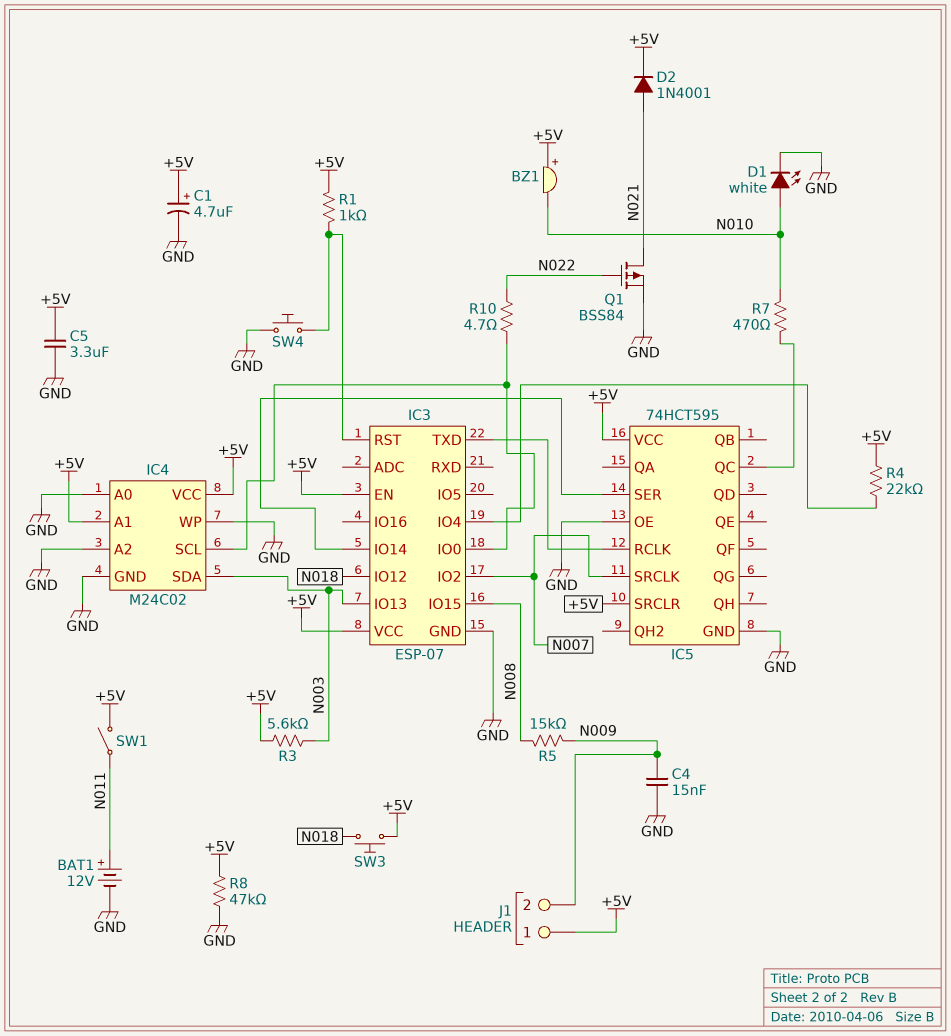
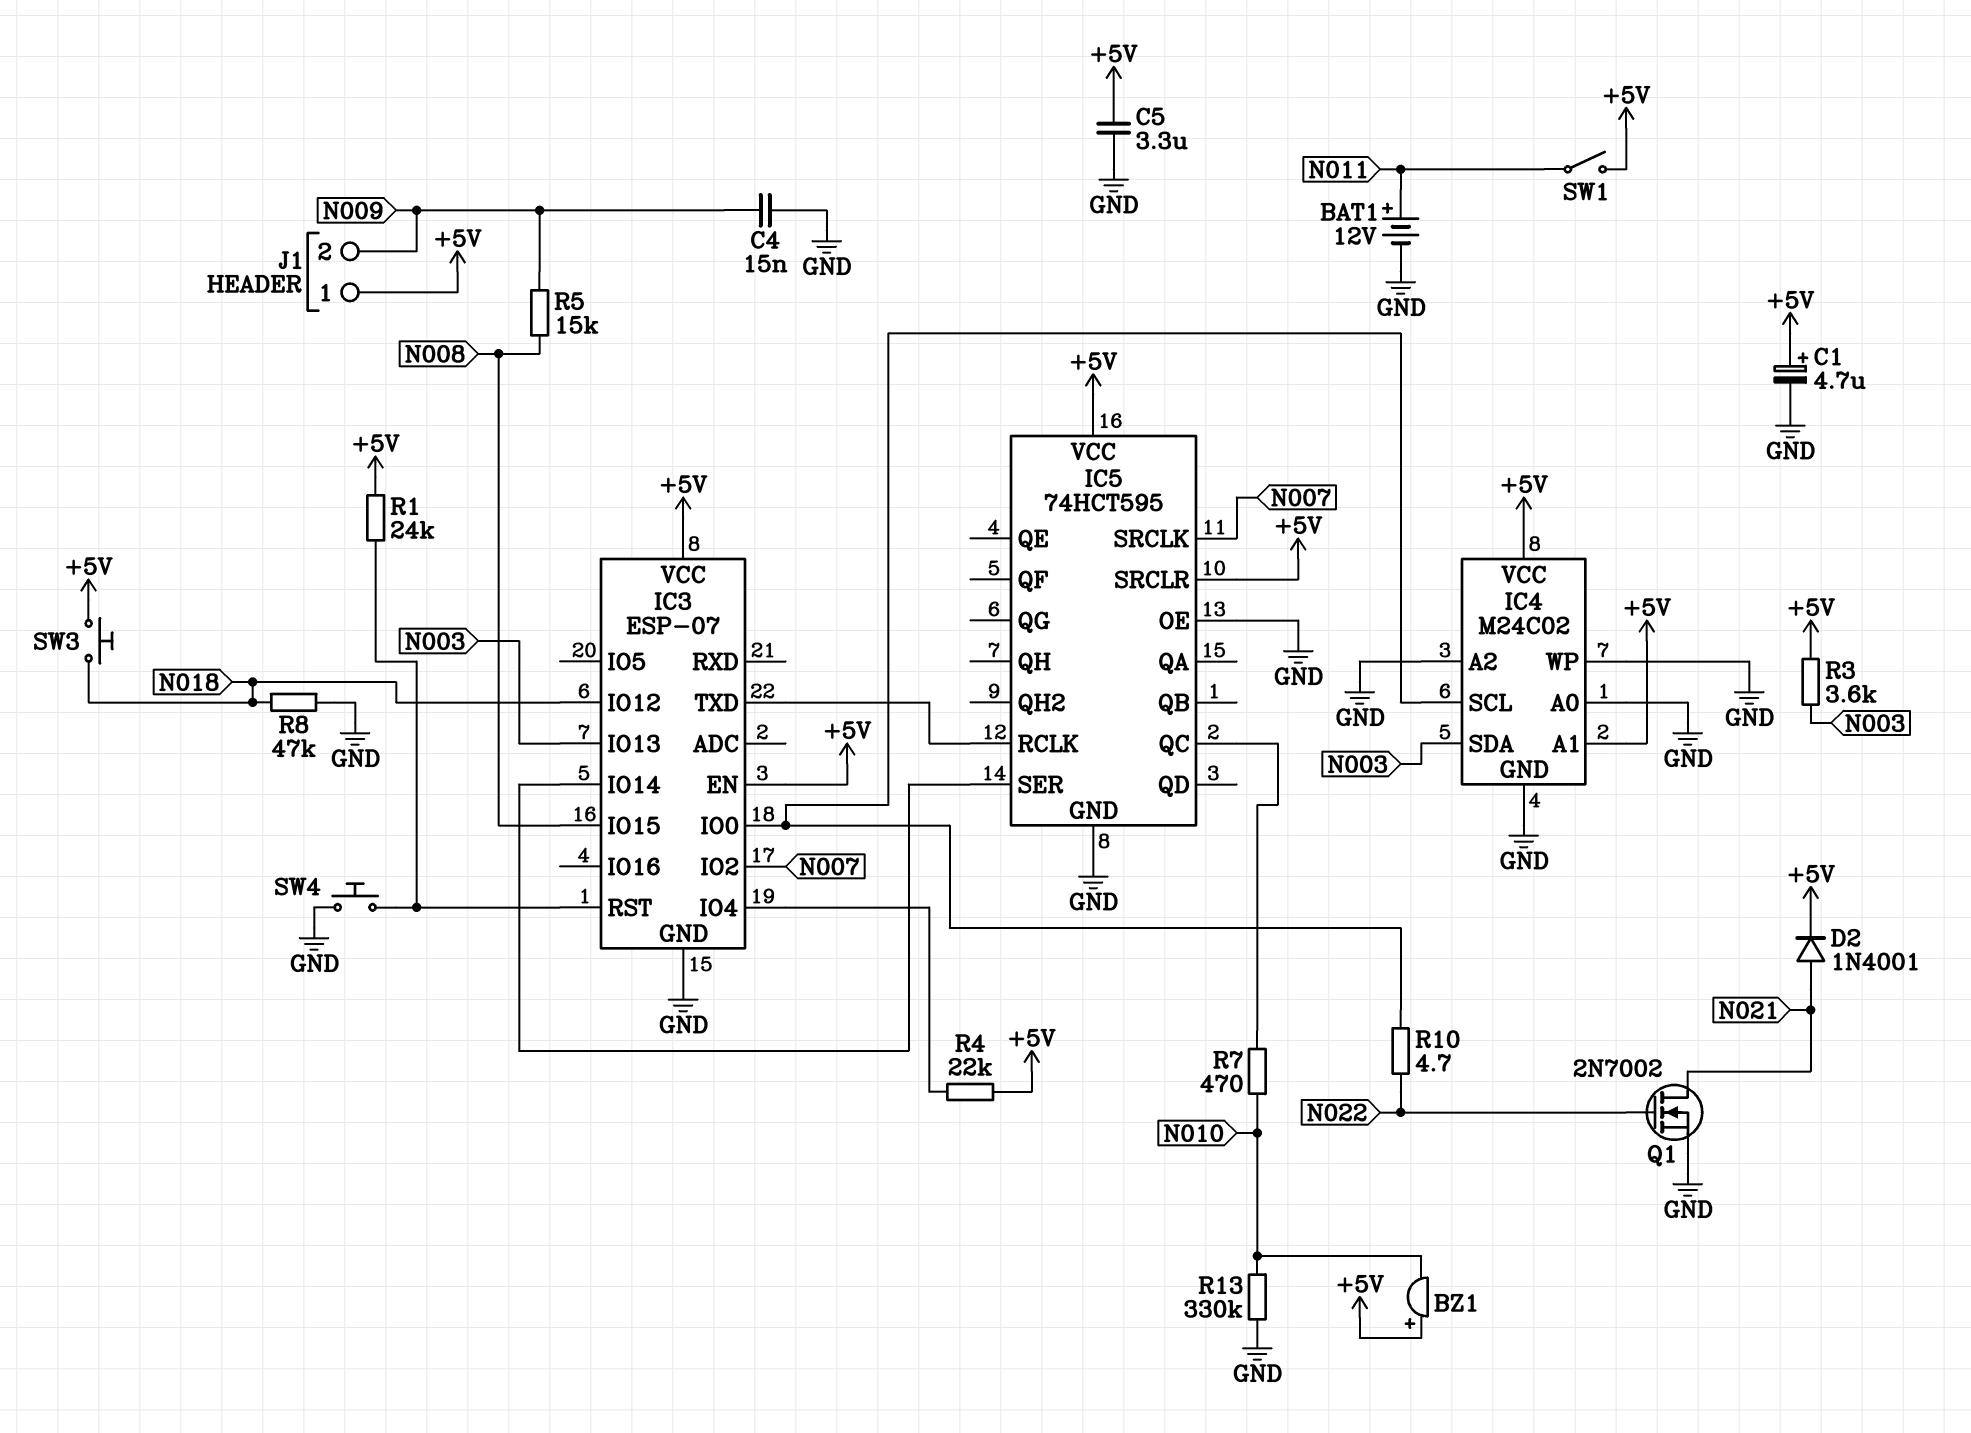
D1: LED white (A N010, K GND) -> none
Q1: PMOS BSS84 (G N022, D N021, S GND) -> NMOS 2N7002 (G N022, D N021, S GND)
R1: 1k (+5V, IC3/RST) -> 24k (+5V, IC3/RST)
R3: 5.6k (+5V, N003) -> 3.6k (+5V, N003)
R8: 47k (+5V, GND) -> 47k (GND, N018)
R13: none -> 330k (GND, N010)

